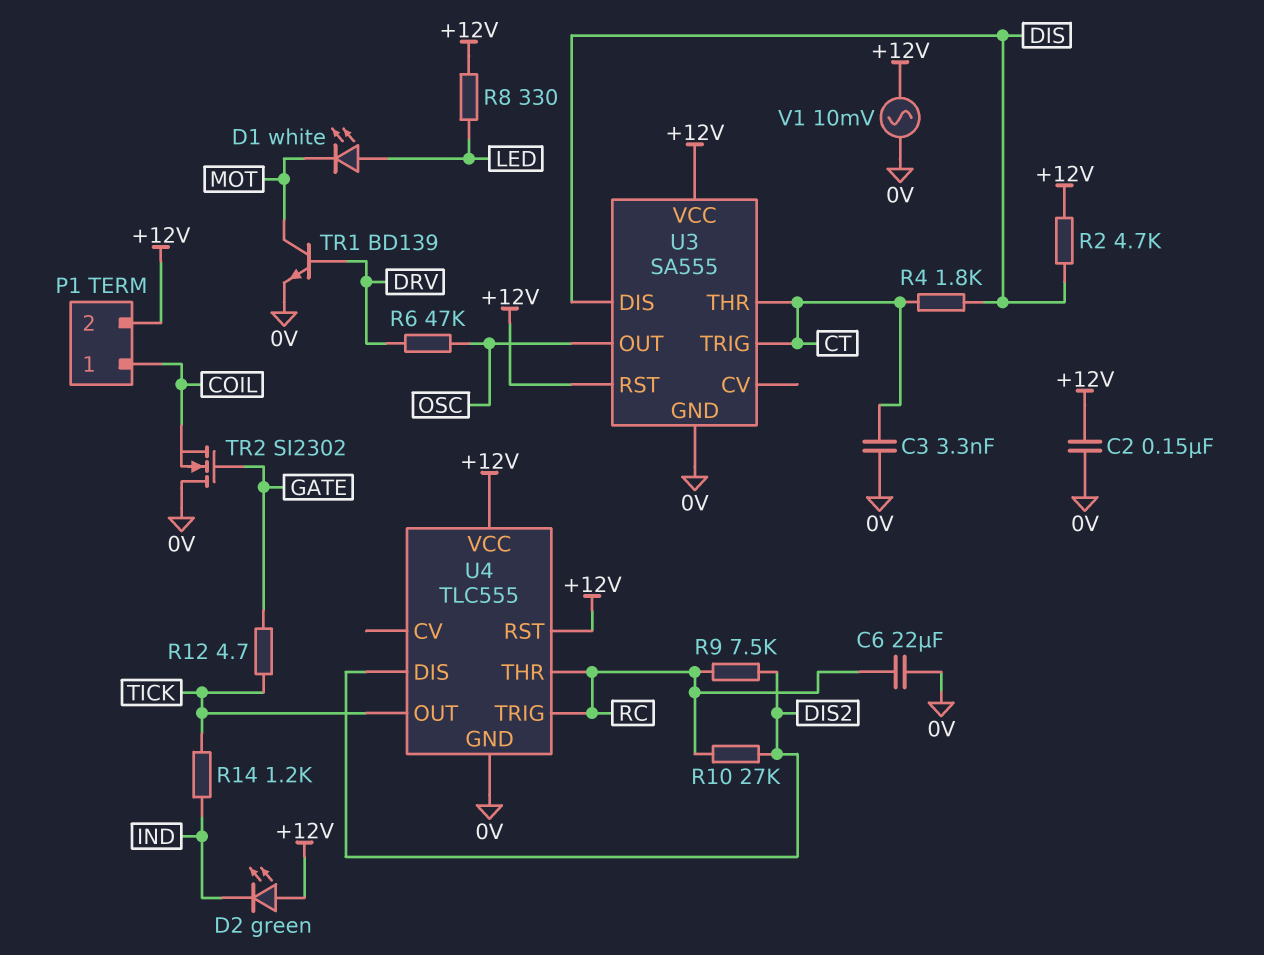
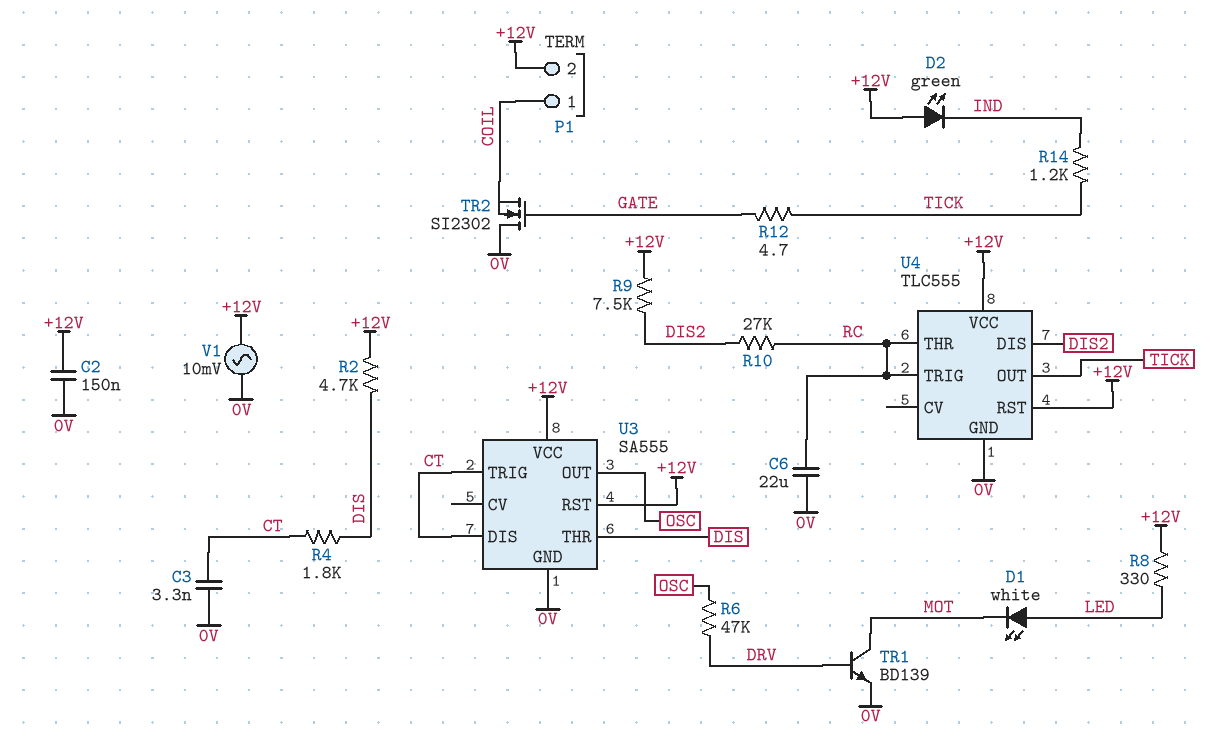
R9: 7.5k (DIS2, RC) -> 7.5k (+12V, DIS2)
U3 pin DIS: DIS -> CT
U3 pin THR: CT -> DIS

